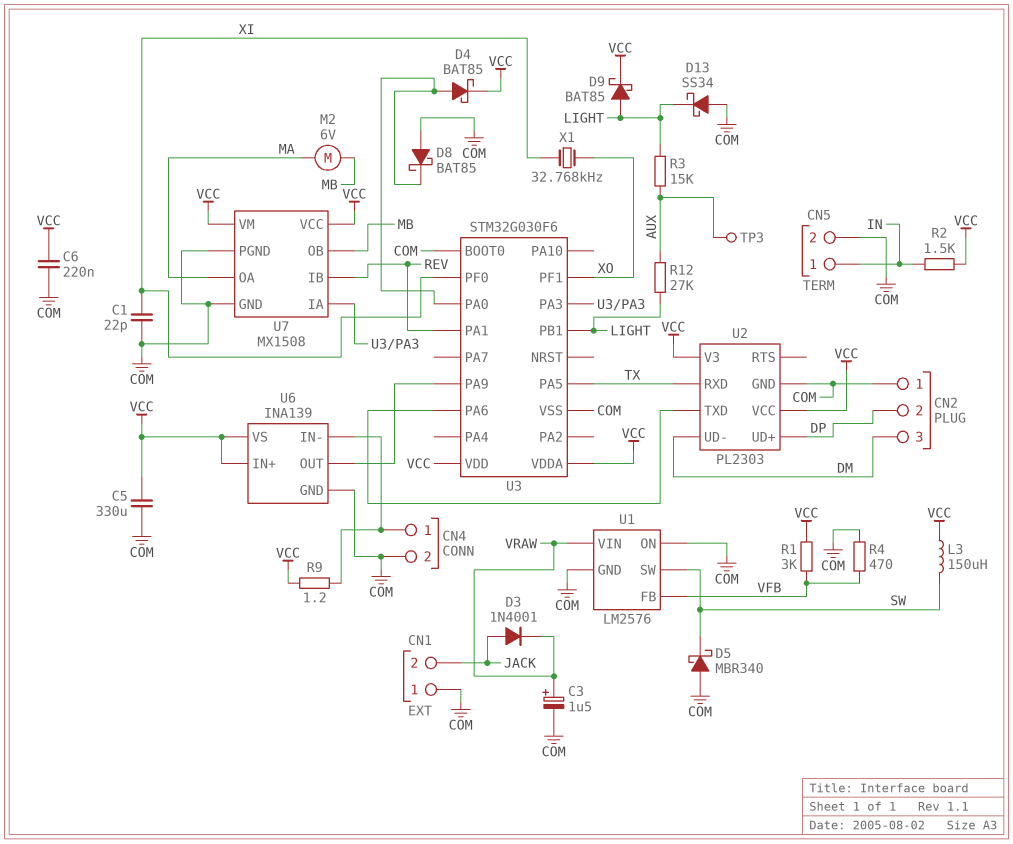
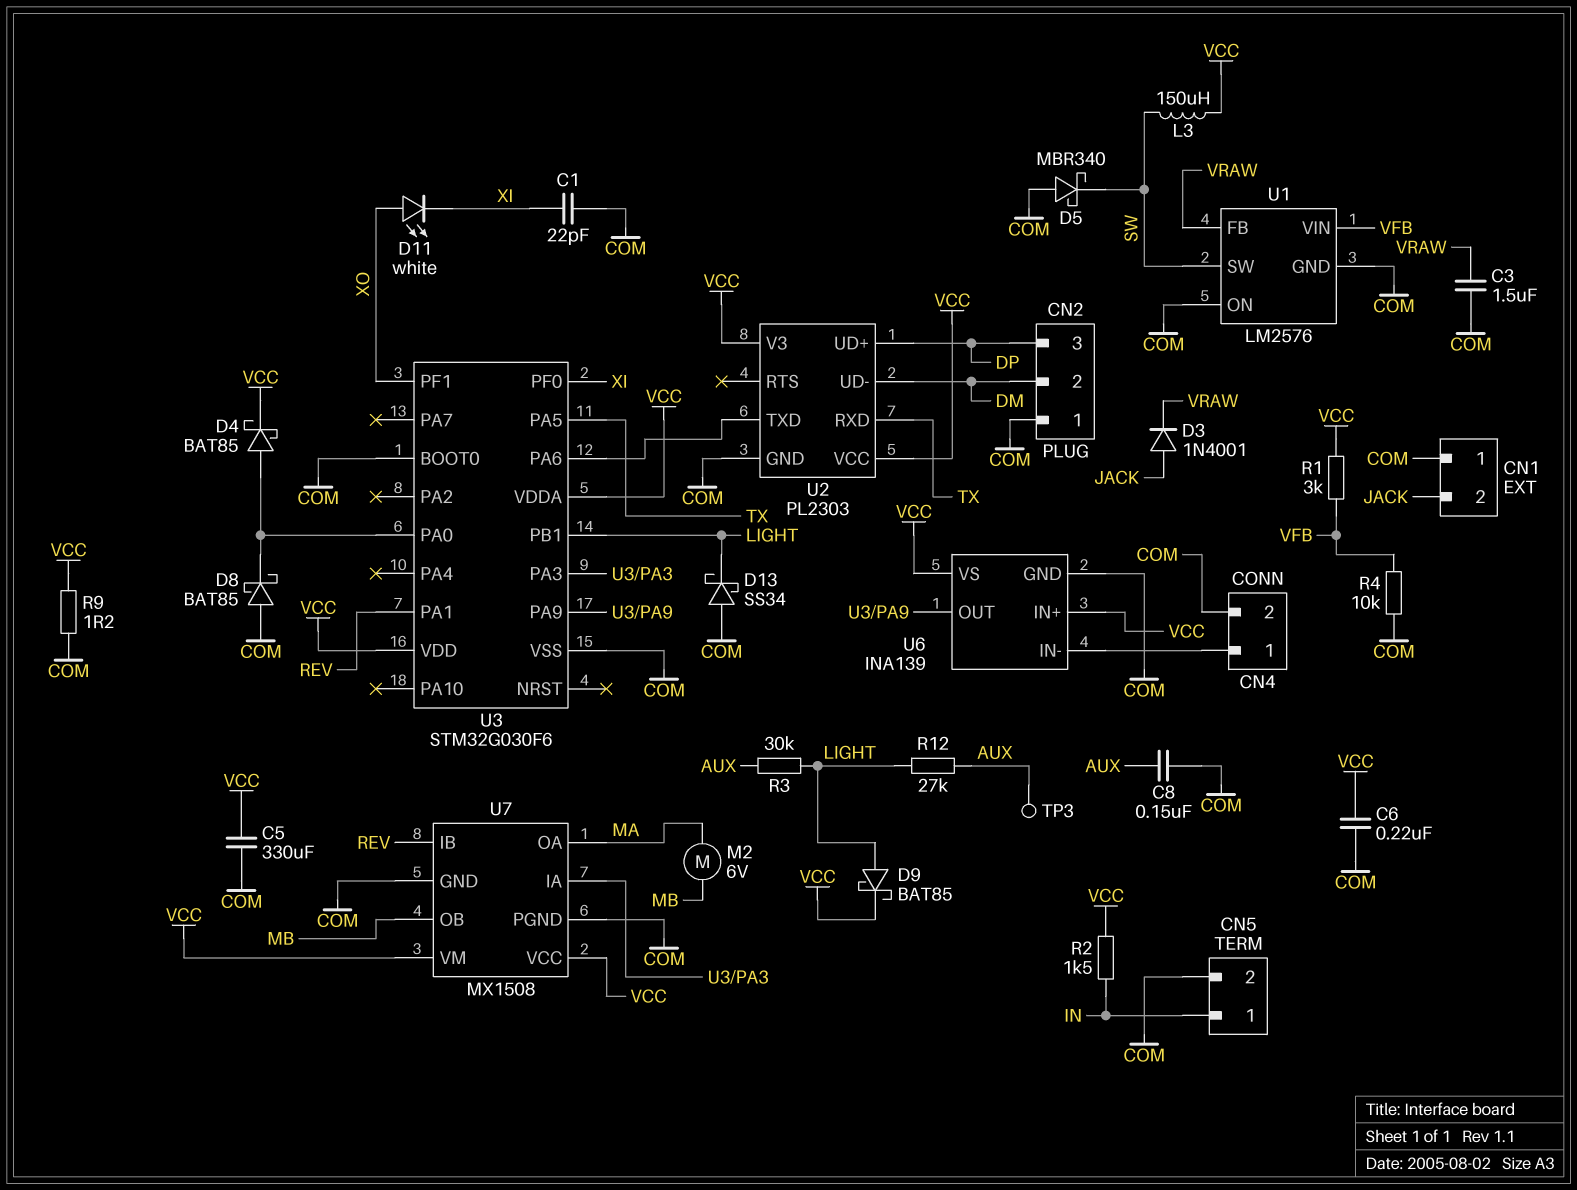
C3: 1.5uF (plus VRAW, minus COM) -> 1.5uF (COM, VRAW)
C8: none -> 150nF (AUX, COM)
CN2 pin 2: DP -> DM
CN2 pin 3: DM -> DP
D11: none -> LED white (A XO, K XI)
R3: 15k (AUX, LIGHT) -> 30k (AUX, LIGHT)
R4: 470 (COM, VFB) -> 10k (COM, VFB)
R9: 1.2 (CN4/1, VCC) -> 1.2 (COM, VCC)
U1 pin FB: VFB -> VRAW
U1 pin VIN: VRAW -> VFB
X1: 32.768kHz (XI, XO) -> none

